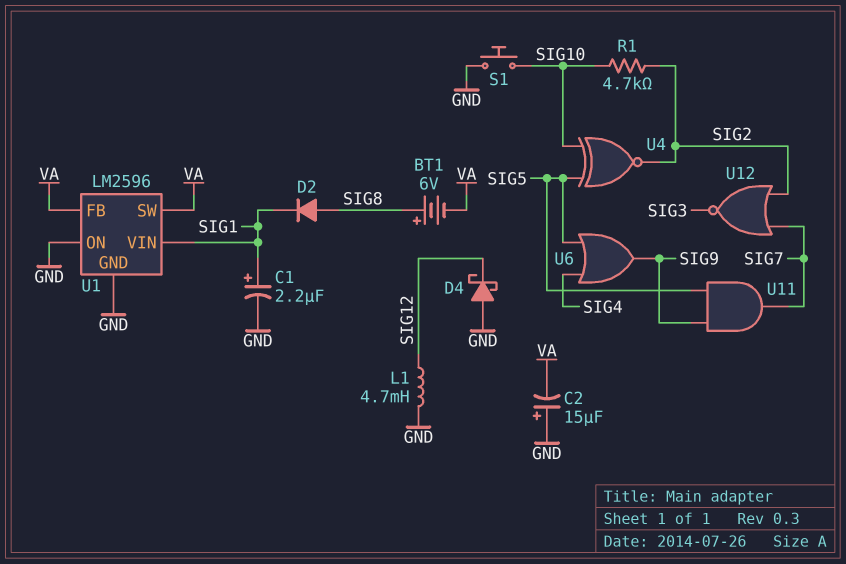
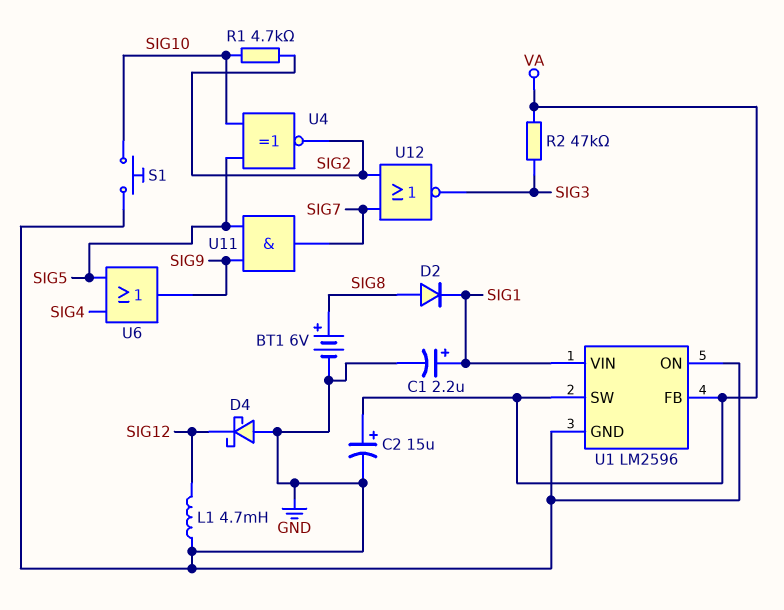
BT1: 6V (plus SIG8, minus VA) -> 6V (plus SIG8, minus GND)
C2: 15uF (plus GND, minus VA) -> 15uF (plus VA, minus GND)
R2: none -> 47k (SIG3, VA)

